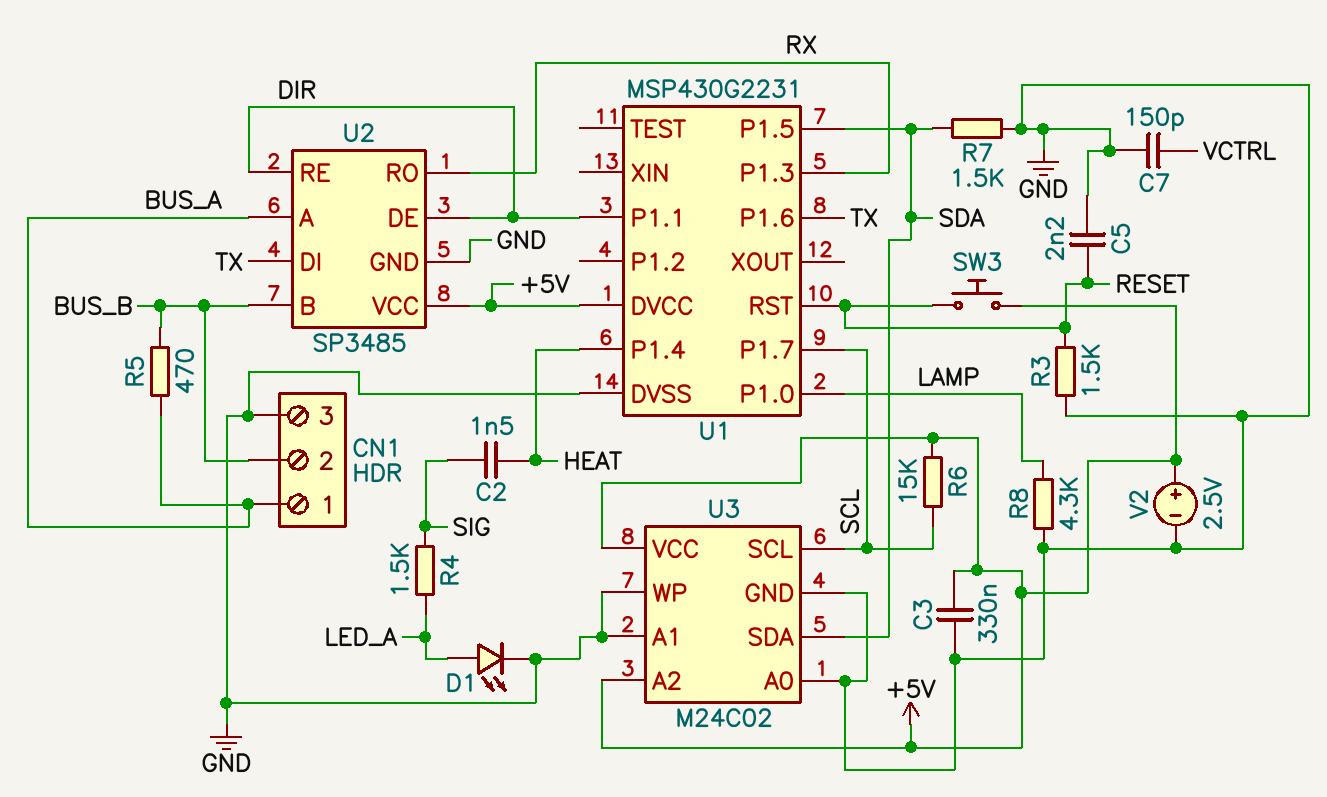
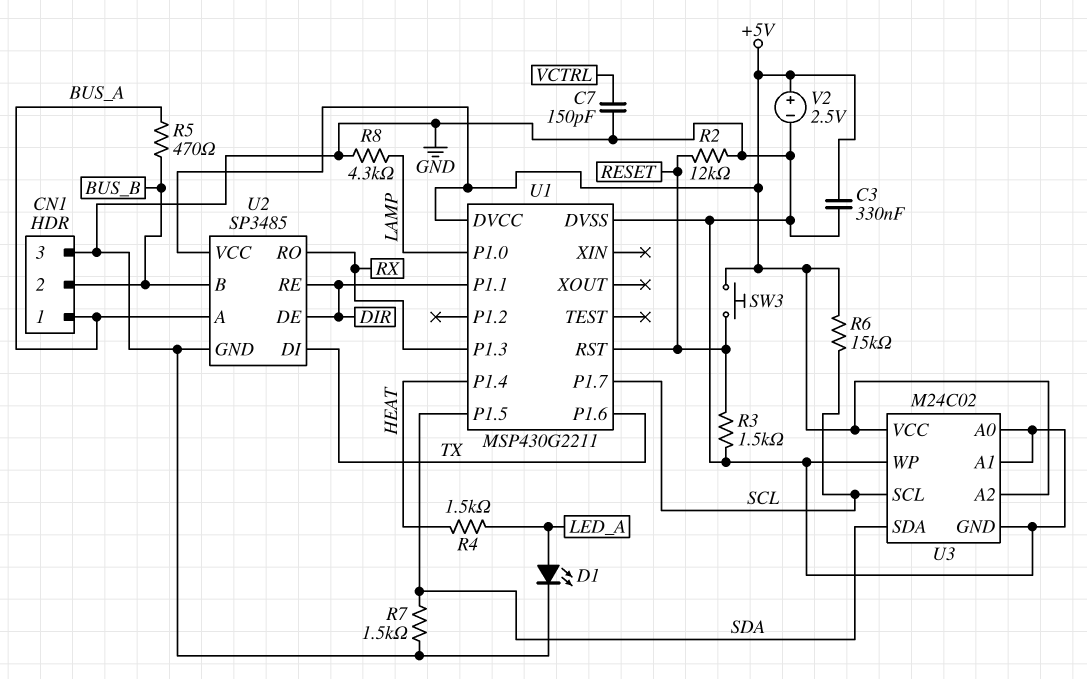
C2: 1.5nF (HEAT, SIG) -> none
C5: 2.2nF (GND, RESET) -> none
R2: none -> 12k (GND, RESET)
R4: 1.5k (LED_A, SIG) -> 1.5k (HEAT, LED_A)
U1: MSP430G2231 -> MSP430G2211

